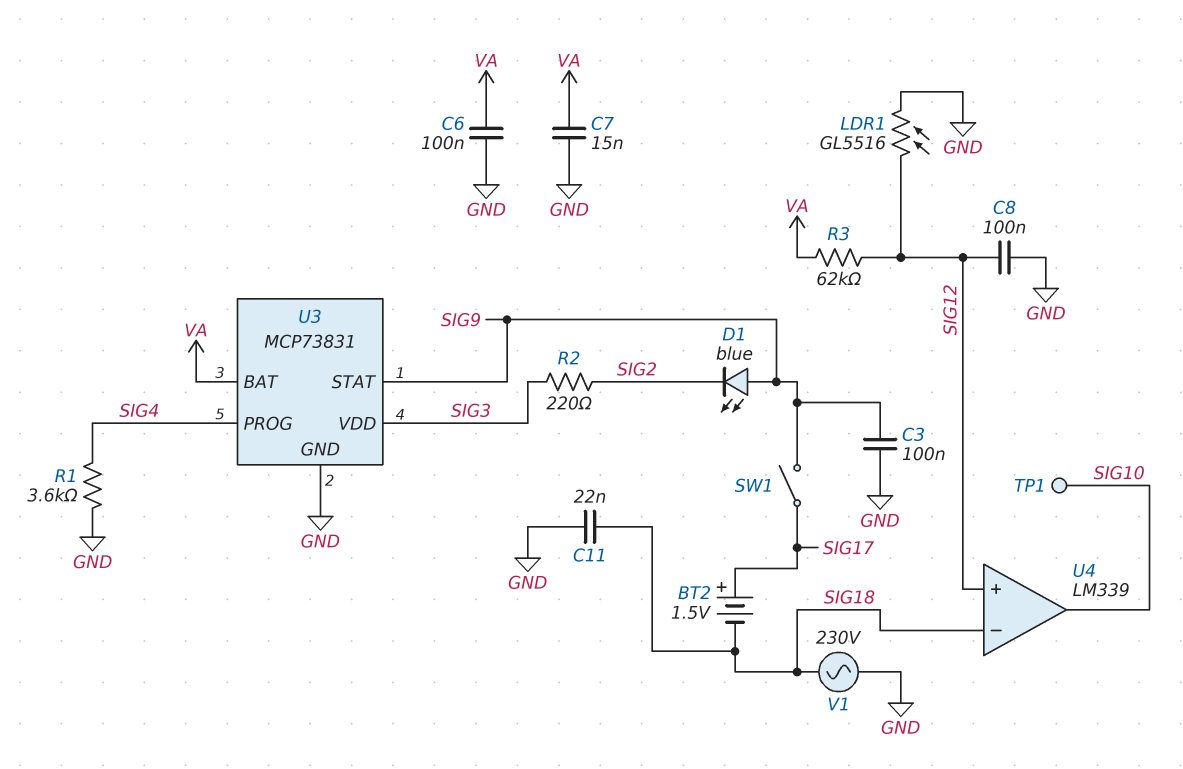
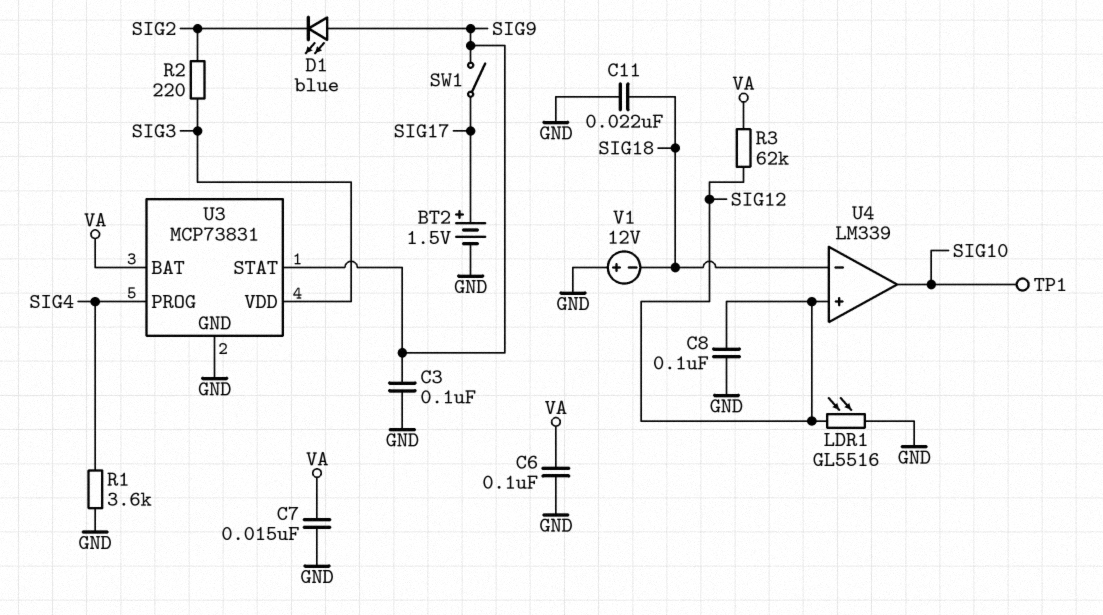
BT2: 1.5V (plus SIG17, minus SIG18) -> 1.5V (plus SIG17, minus GND)
V1: AC 230V (GND, SIG18) -> 12V (plus GND, minus SIG18)

